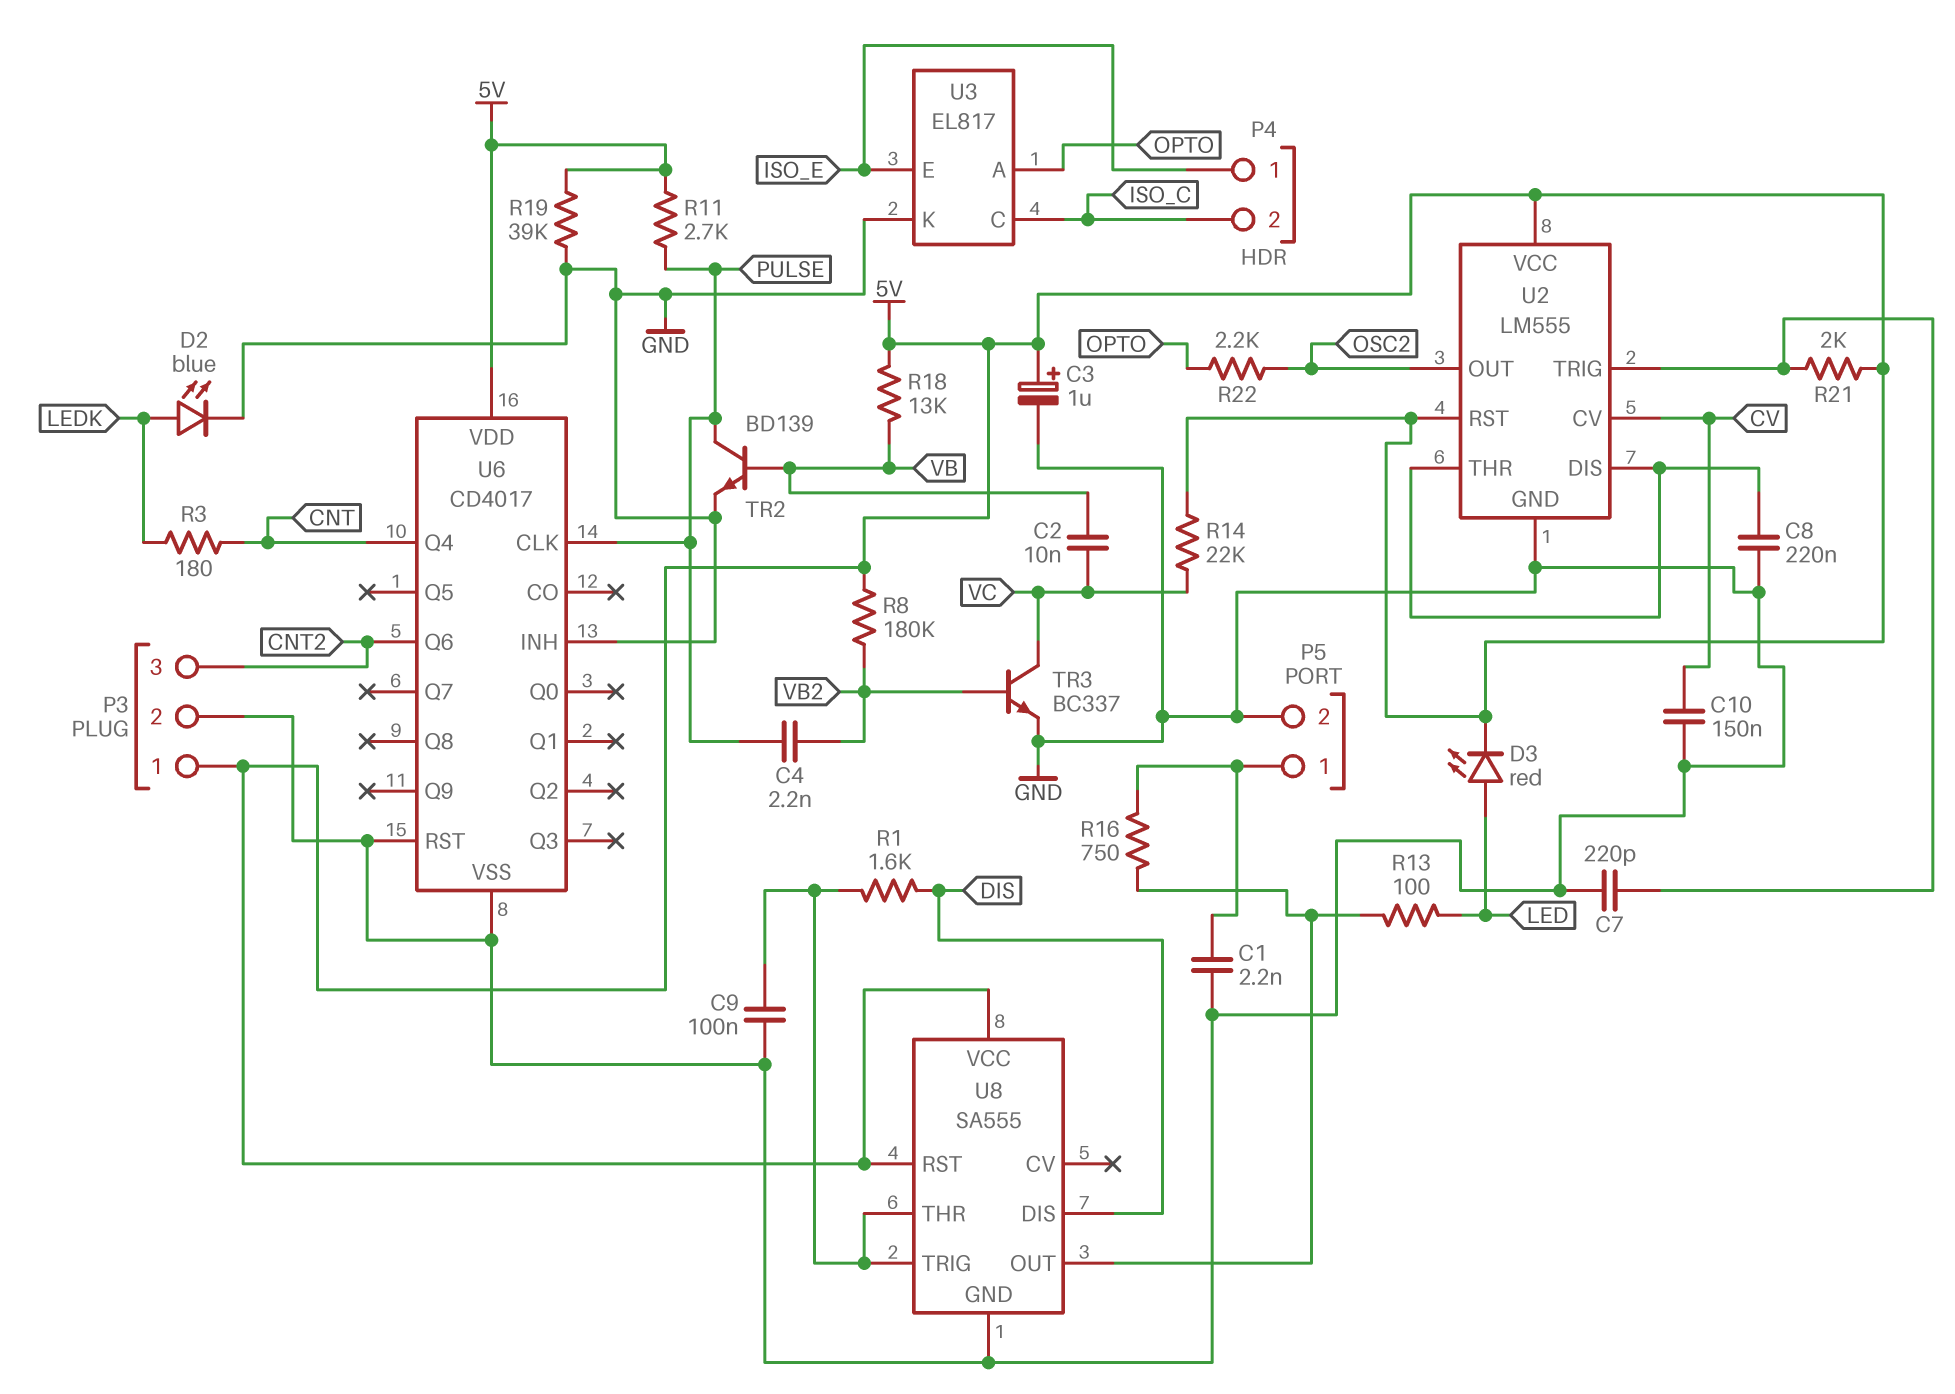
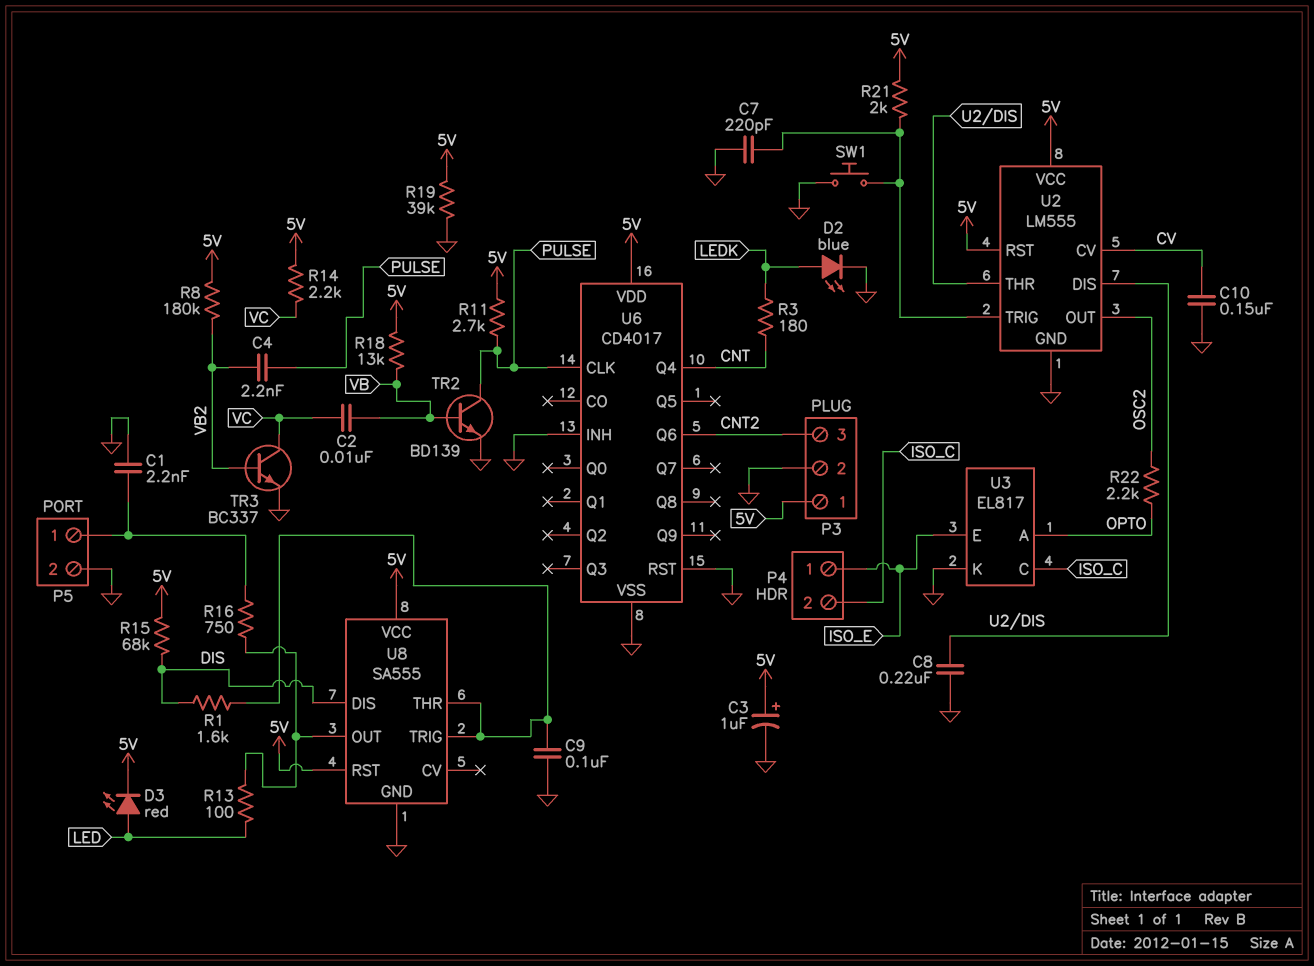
R14: 22k (5V, VC) -> 2.2k (5V, VC)
R15: none -> 68k (5V, DIS)
SW1: none -> button (GND, U2/TRIG)

